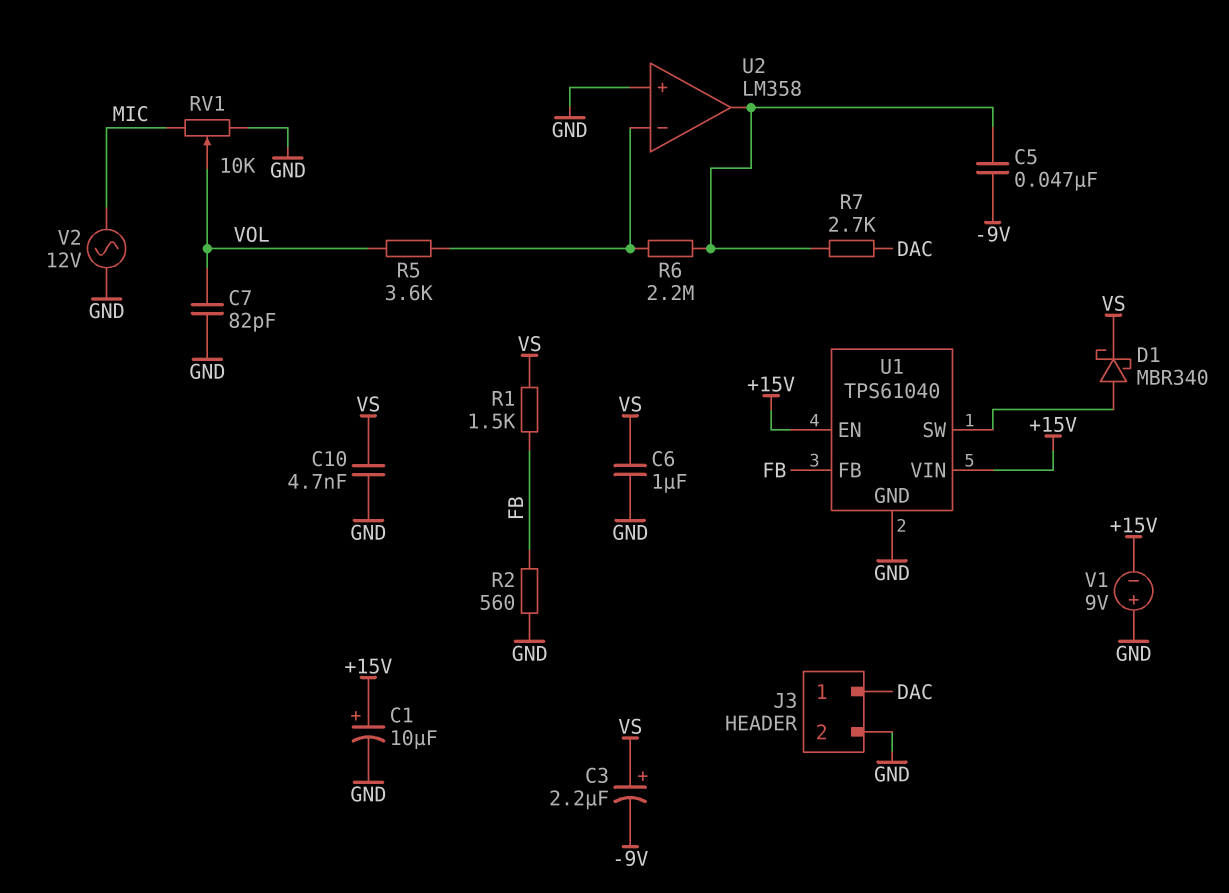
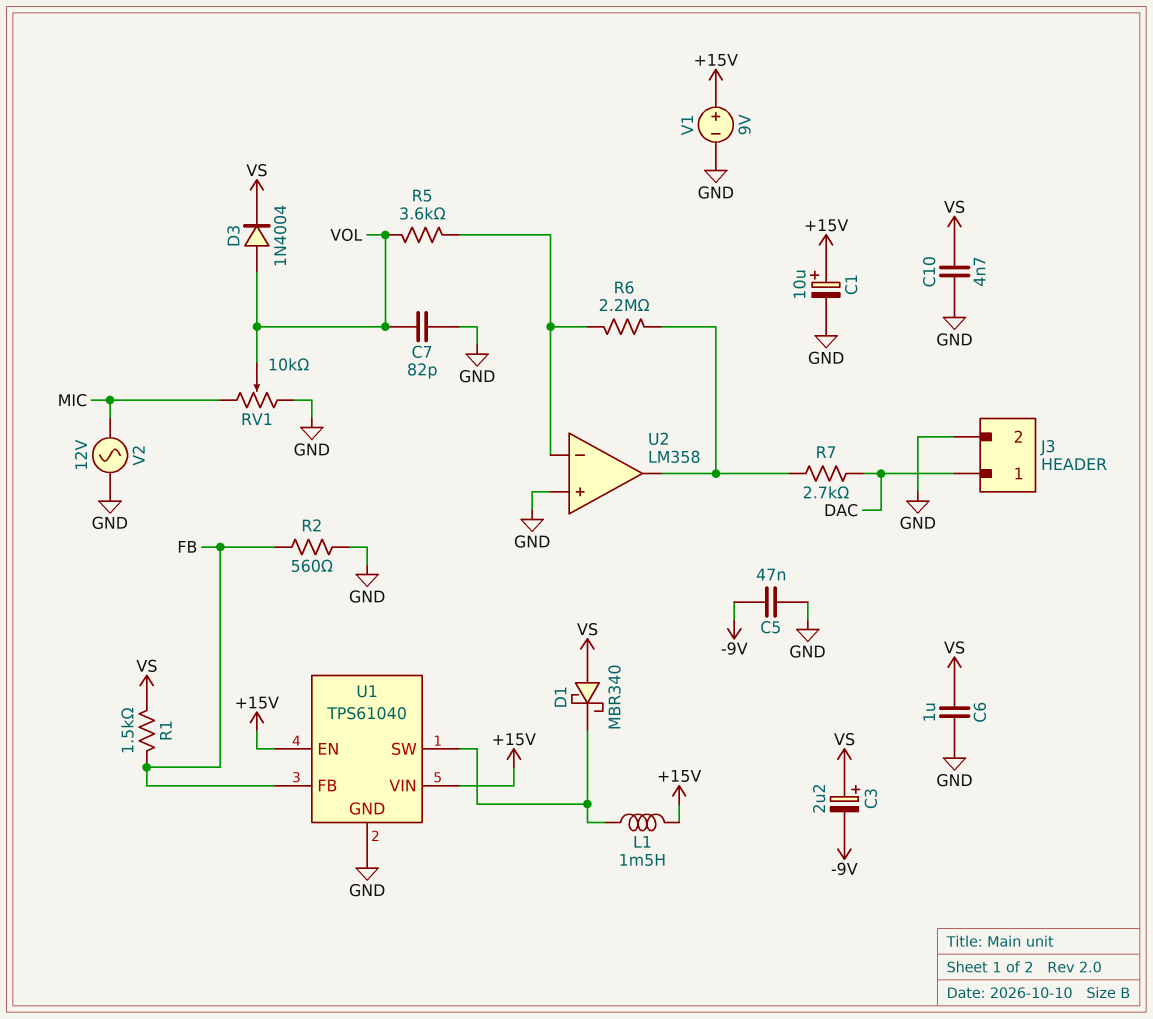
C5: 47nF (-9V, U2/out) -> 47nF (-9V, GND)
D1: schottky MBR340 (A U1/SW, K VS) -> schottky MBR340 (A VS, K U1/SW)
D3: none -> diode 1N4004 (A VOL, K VS)
L1: none -> 1.5mH (+15V, U1/SW)
V1: 9V (plus GND, minus +15V) -> 9V (plus +15V, minus GND)

